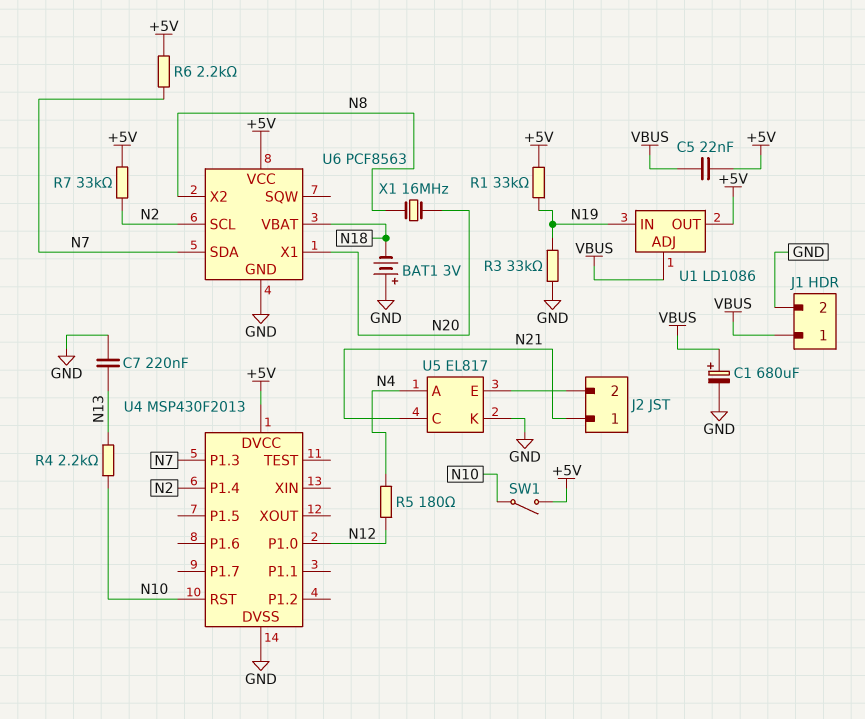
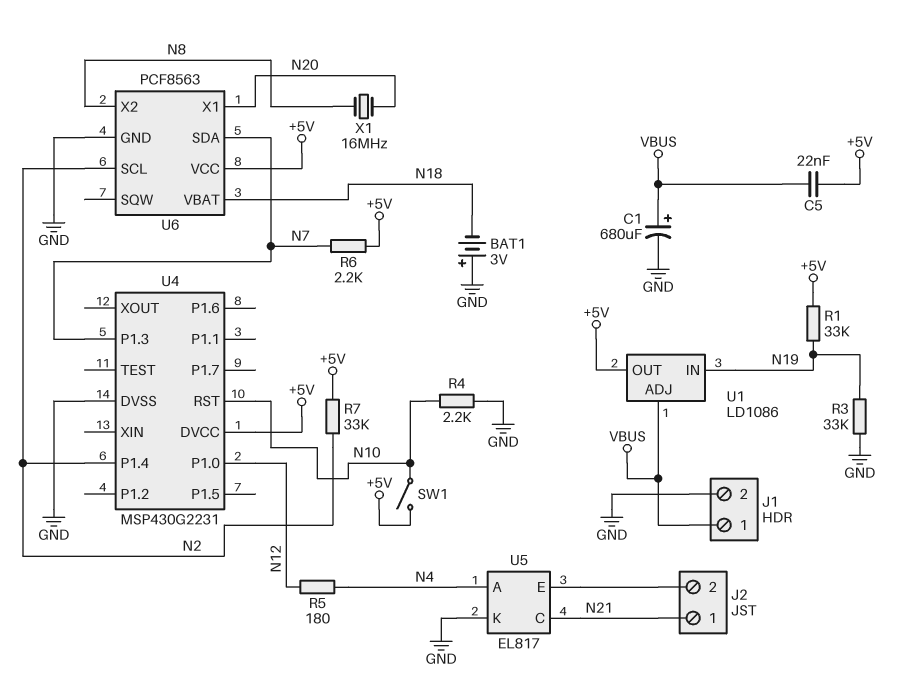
C7: 220nF (GND, N13) -> none
R4: 2.2k (N10, N13) -> 2.2k (GND, N10)
U4: MSP430F2013 -> MSP430G2231

